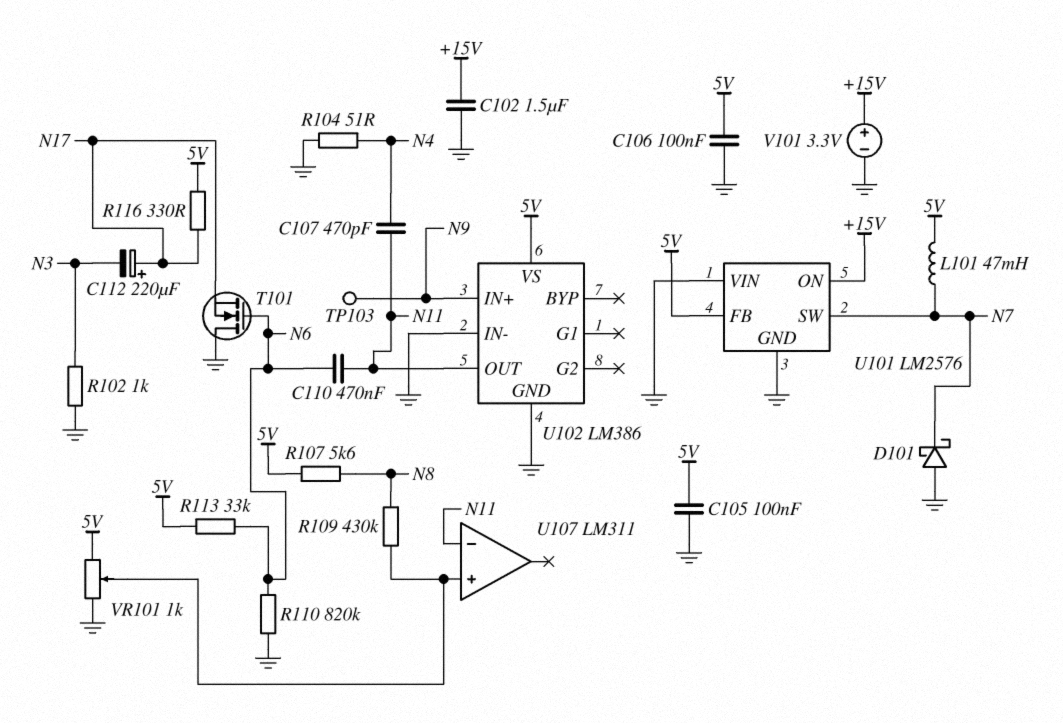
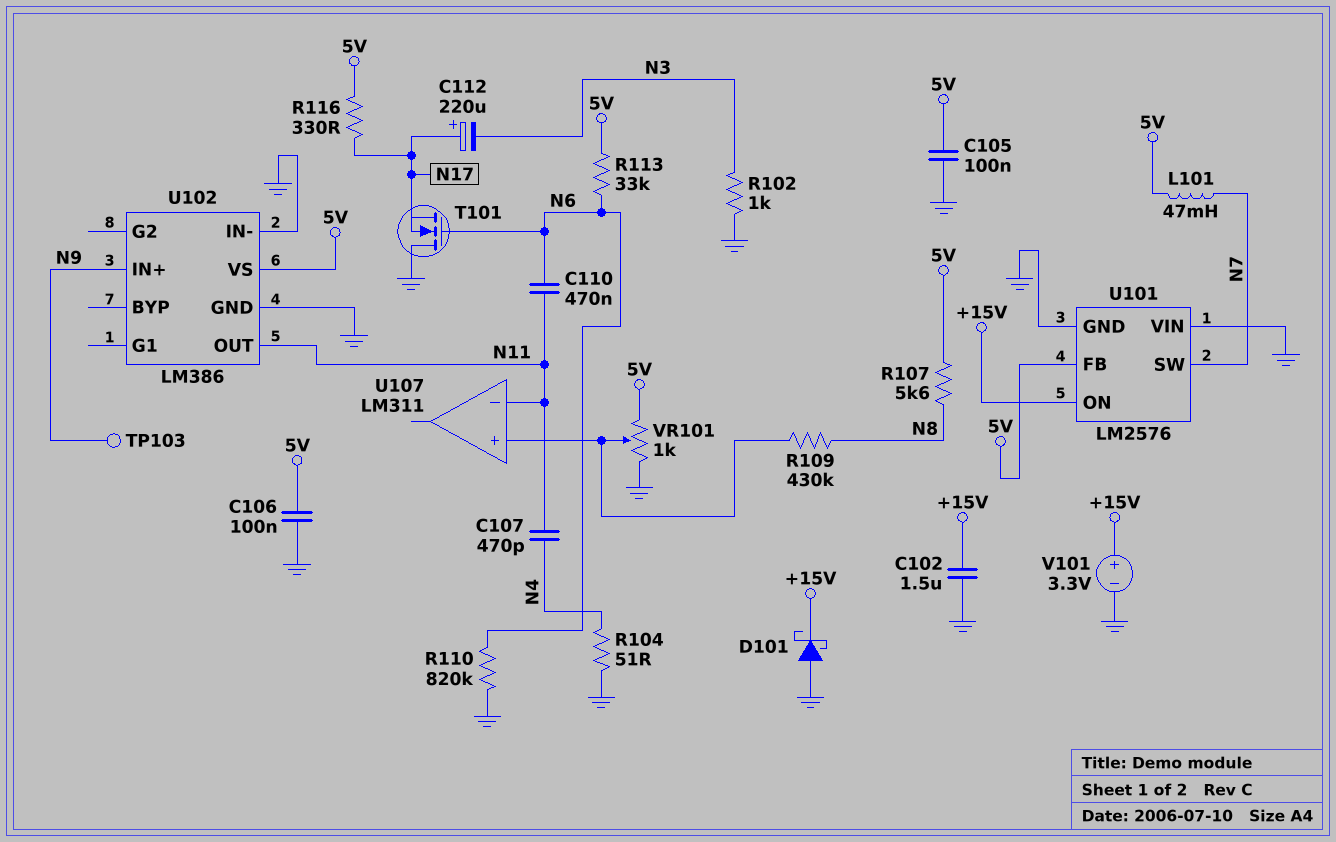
D101: schottky (A GND, K N7) -> schottky (A GND, K +15V)

